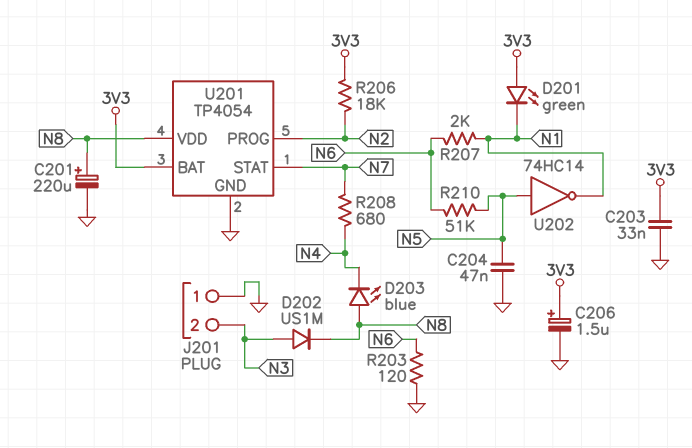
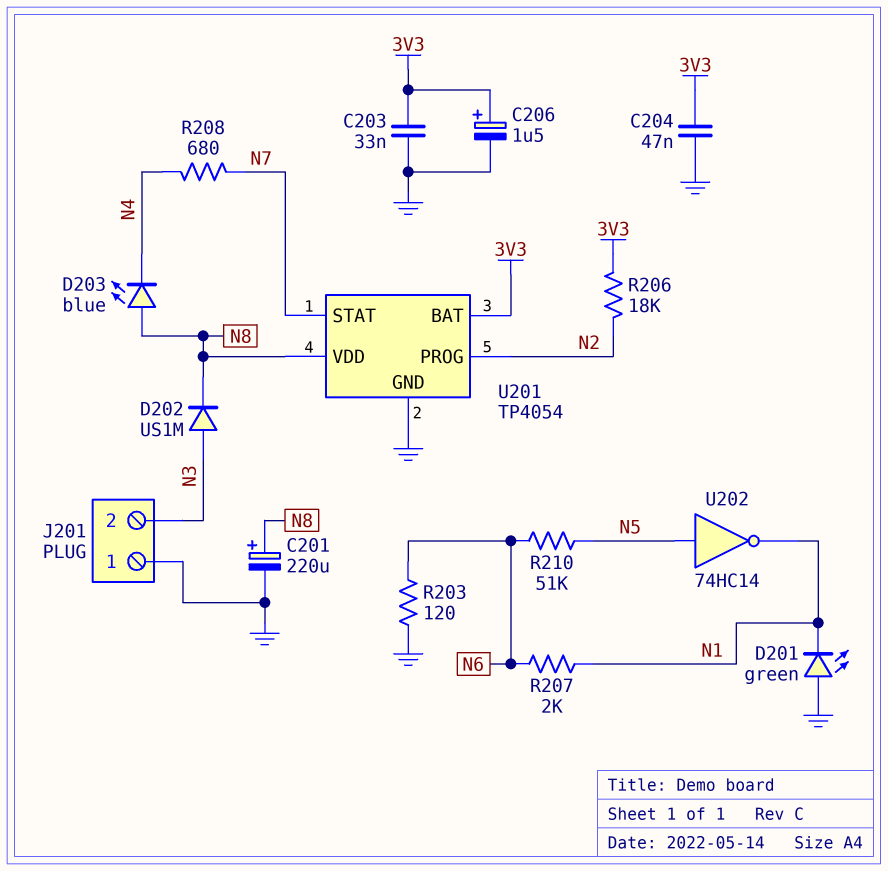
C204: 47nF (GND, N5) -> 47nF (3V3, GND)
D201: LED green (A 3V3, K N1) -> LED green (A GND, K N1)

